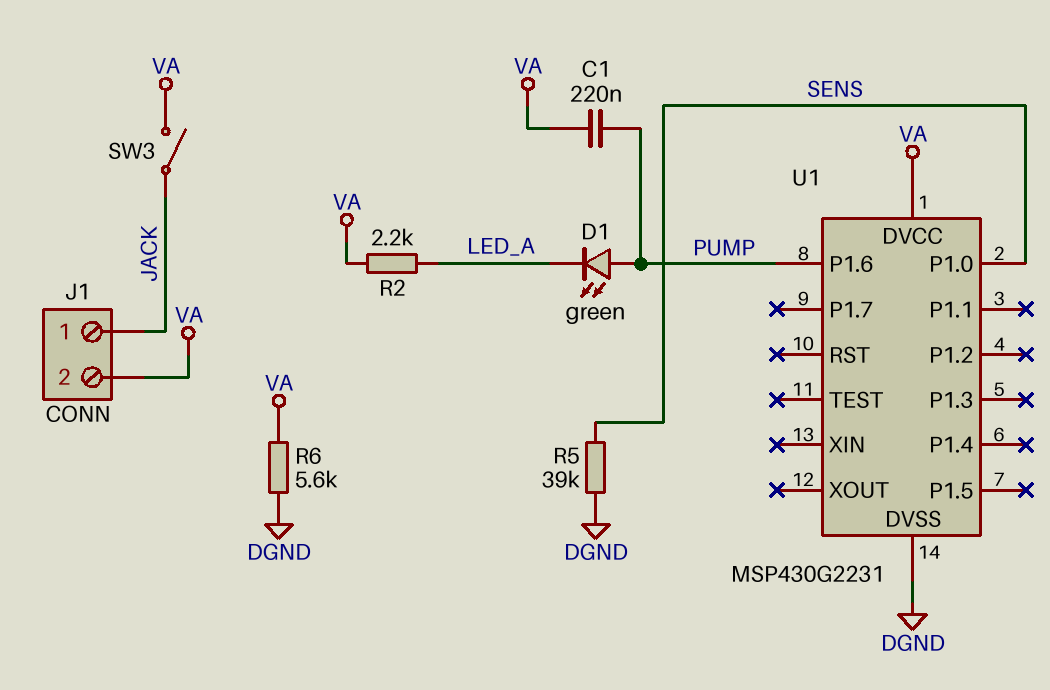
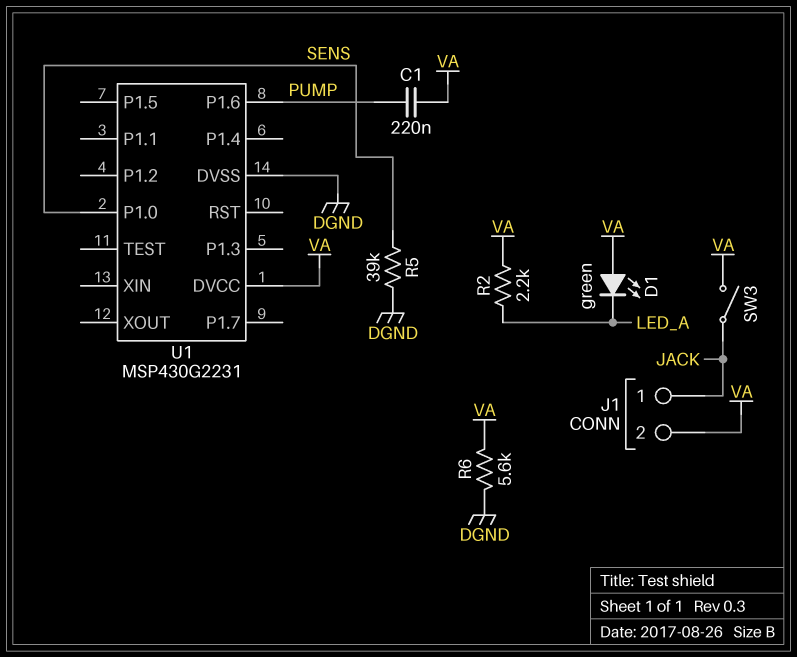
D1: LED green (A PUMP, K LED_A) -> LED green (A VA, K LED_A)

